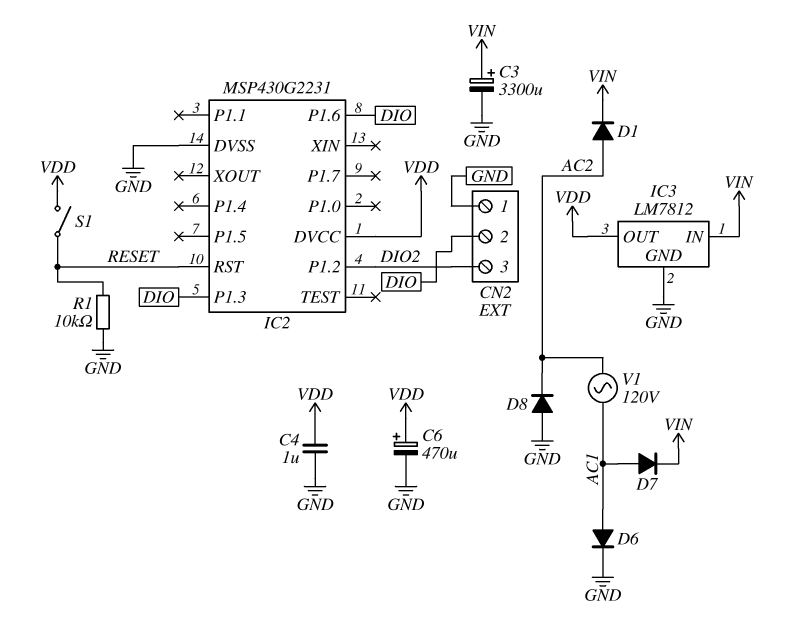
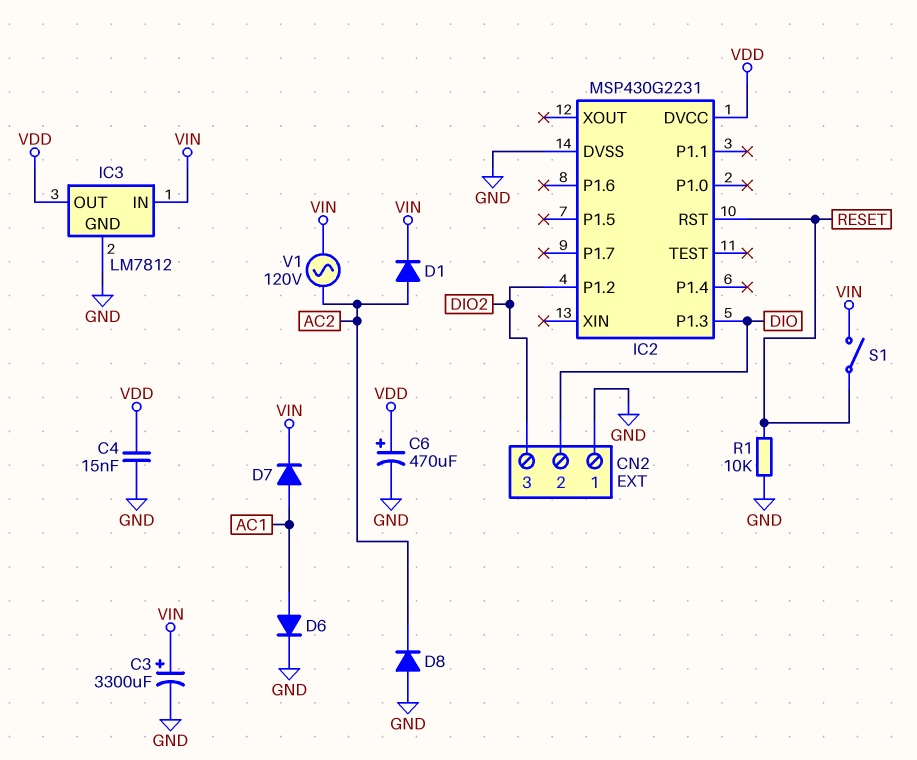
C4: 1uF (GND, VDD) -> 15nF (GND, VDD)
IC2 pin P1.6: DIO -> none
S1: switch (RESET, VDD) -> switch (RESET, VIN)
V1: AC 120V (AC1, AC2) -> AC 120V (AC2, VIN)

